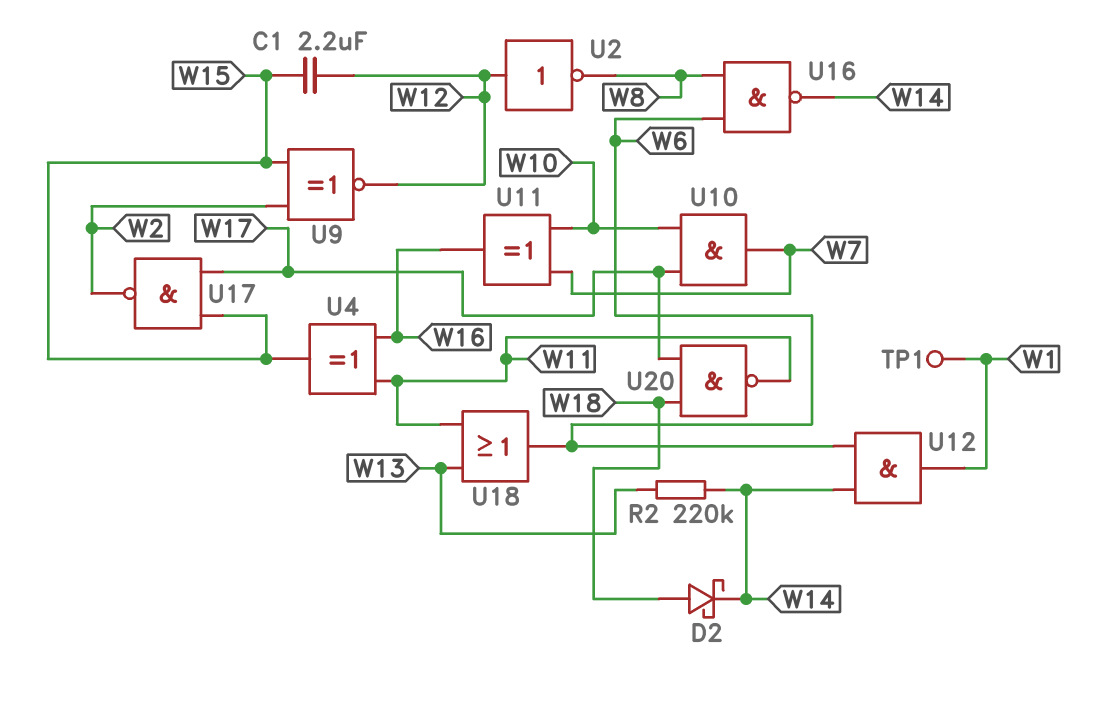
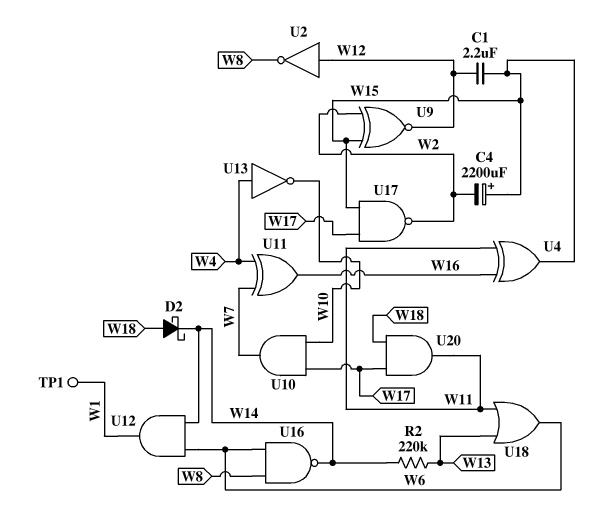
C4: none -> 2200uF (plus W15, minus W2)
U11: XOR (in W7, in W10, out W16) -> XOR (in W4, in W7, out W16)
U13: none -> NOT (in W4, out W10)
U20: NAND (in W17, in W18, out W11) -> AND (in W17, in W18, out W11)

